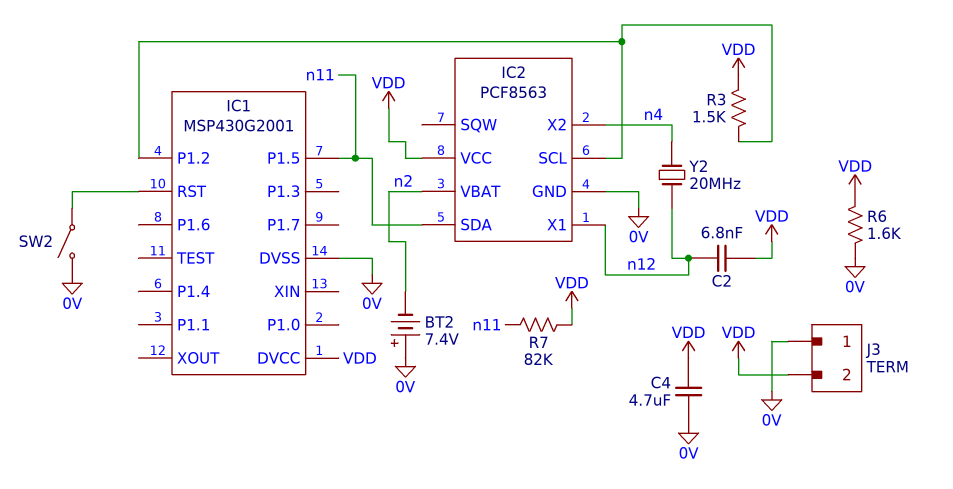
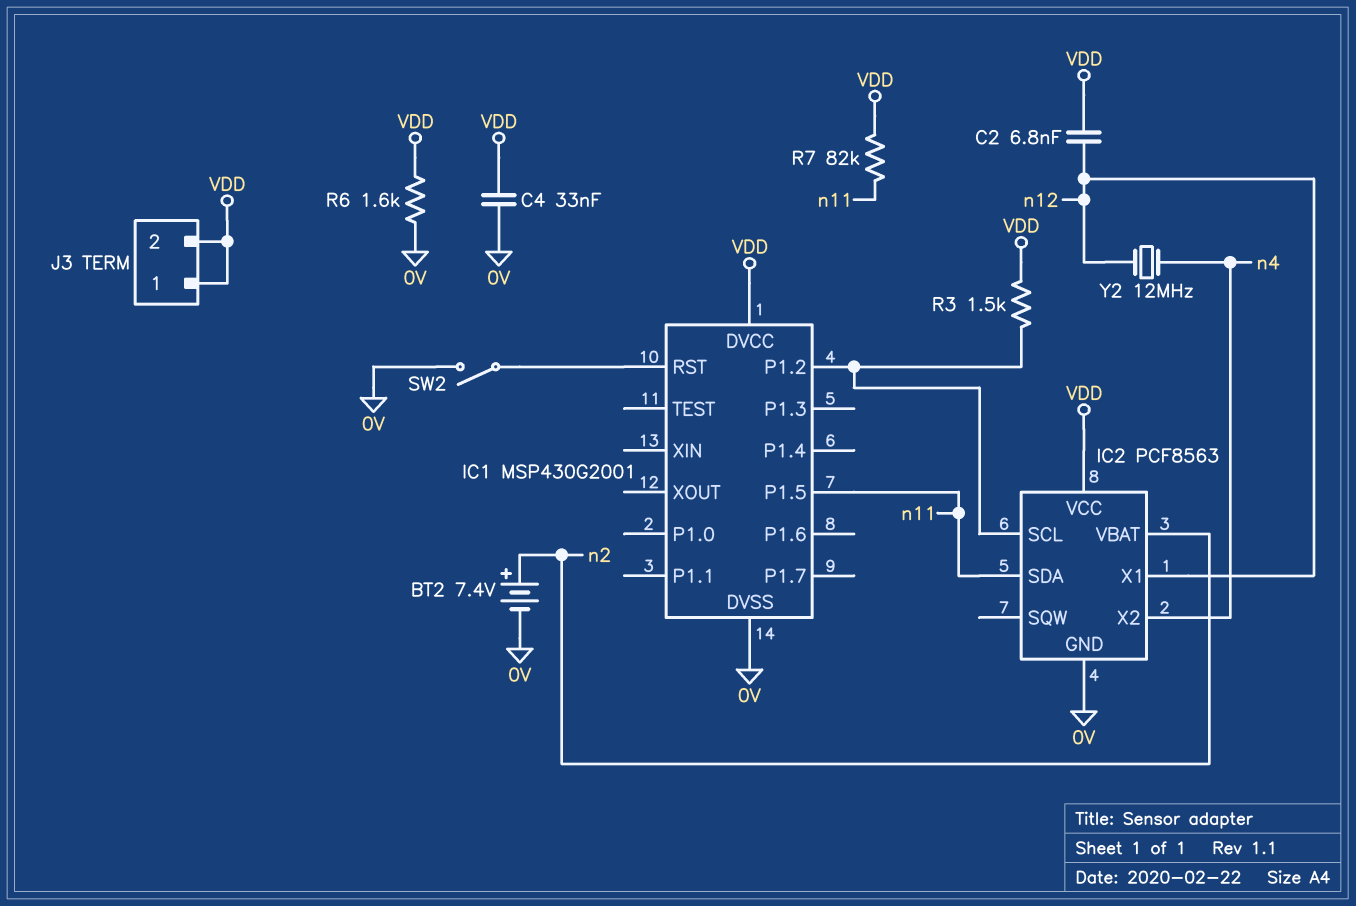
BT2: 7.4V (plus 0V, minus n2) -> 7.4V (plus n2, minus 0V)
C4: 4.7uF (0V, VDD) -> 33nF (0V, VDD)
J3 pin 1: 0V -> VDD
Y2: 20MHz (n4, n12) -> 12MHz (n4, n12)

